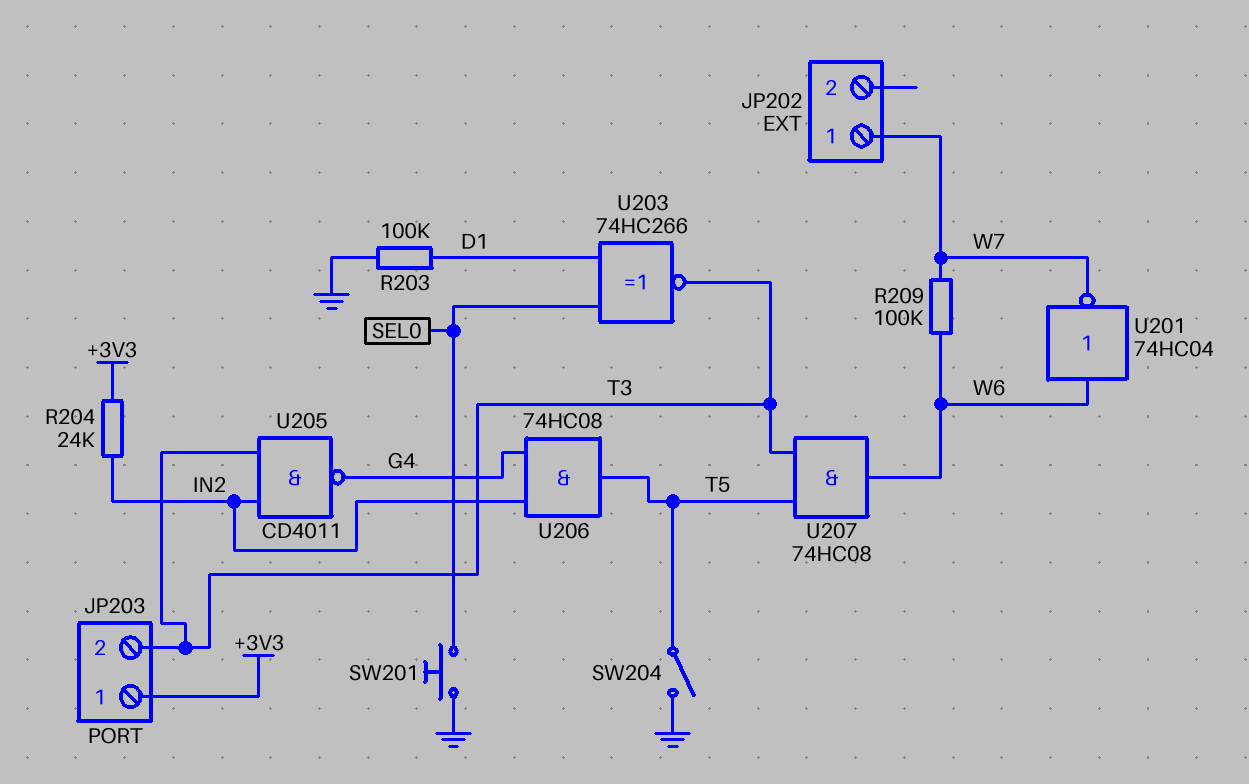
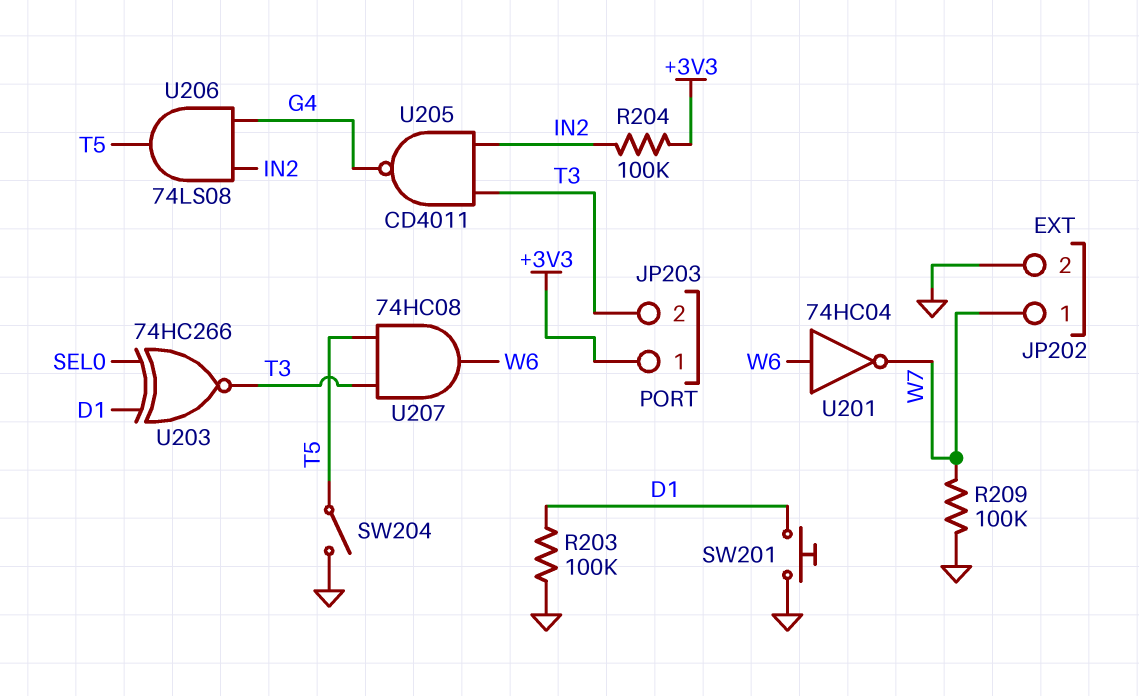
JP202 pin 2: none -> GND
R204: 24k (+3V3, IN2) -> 100k (+3V3, IN2)
R209: 100k (W6, W7) -> 100k (GND, W7)
SW201: button (GND, SEL0) -> button (D1, GND)
U206: AND 74HC08 (in G4, in IN2, out T5) -> AND 74LS08 (in G4, in IN2, out T5)

